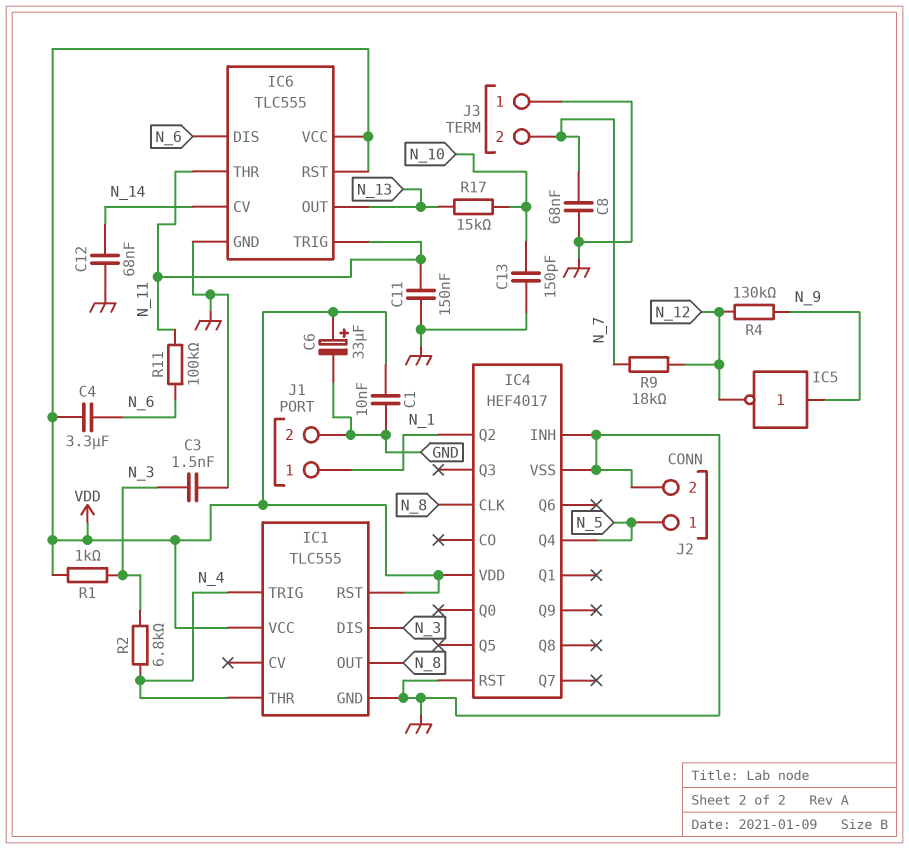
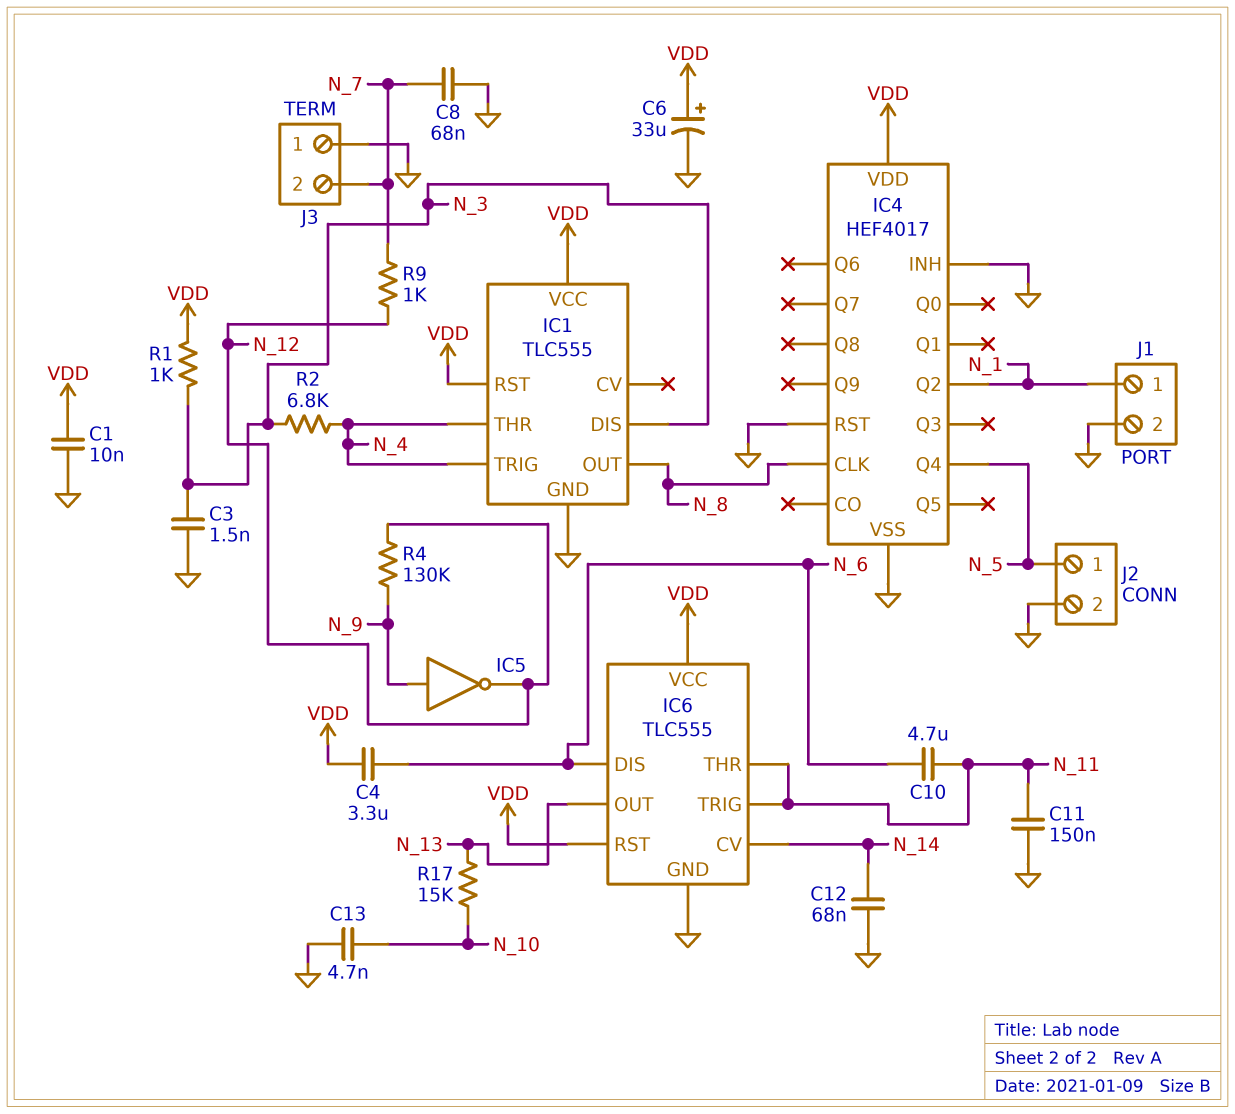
C10: none -> 4.7uF (N_6, N_11)
C13: 150pF (GND, N_10) -> 4.7nF (GND, N_10)
R9: 18k (N_7, N_12) -> 1k (N_7, N_12)
R11: 100k (N_6, N_11) -> none

